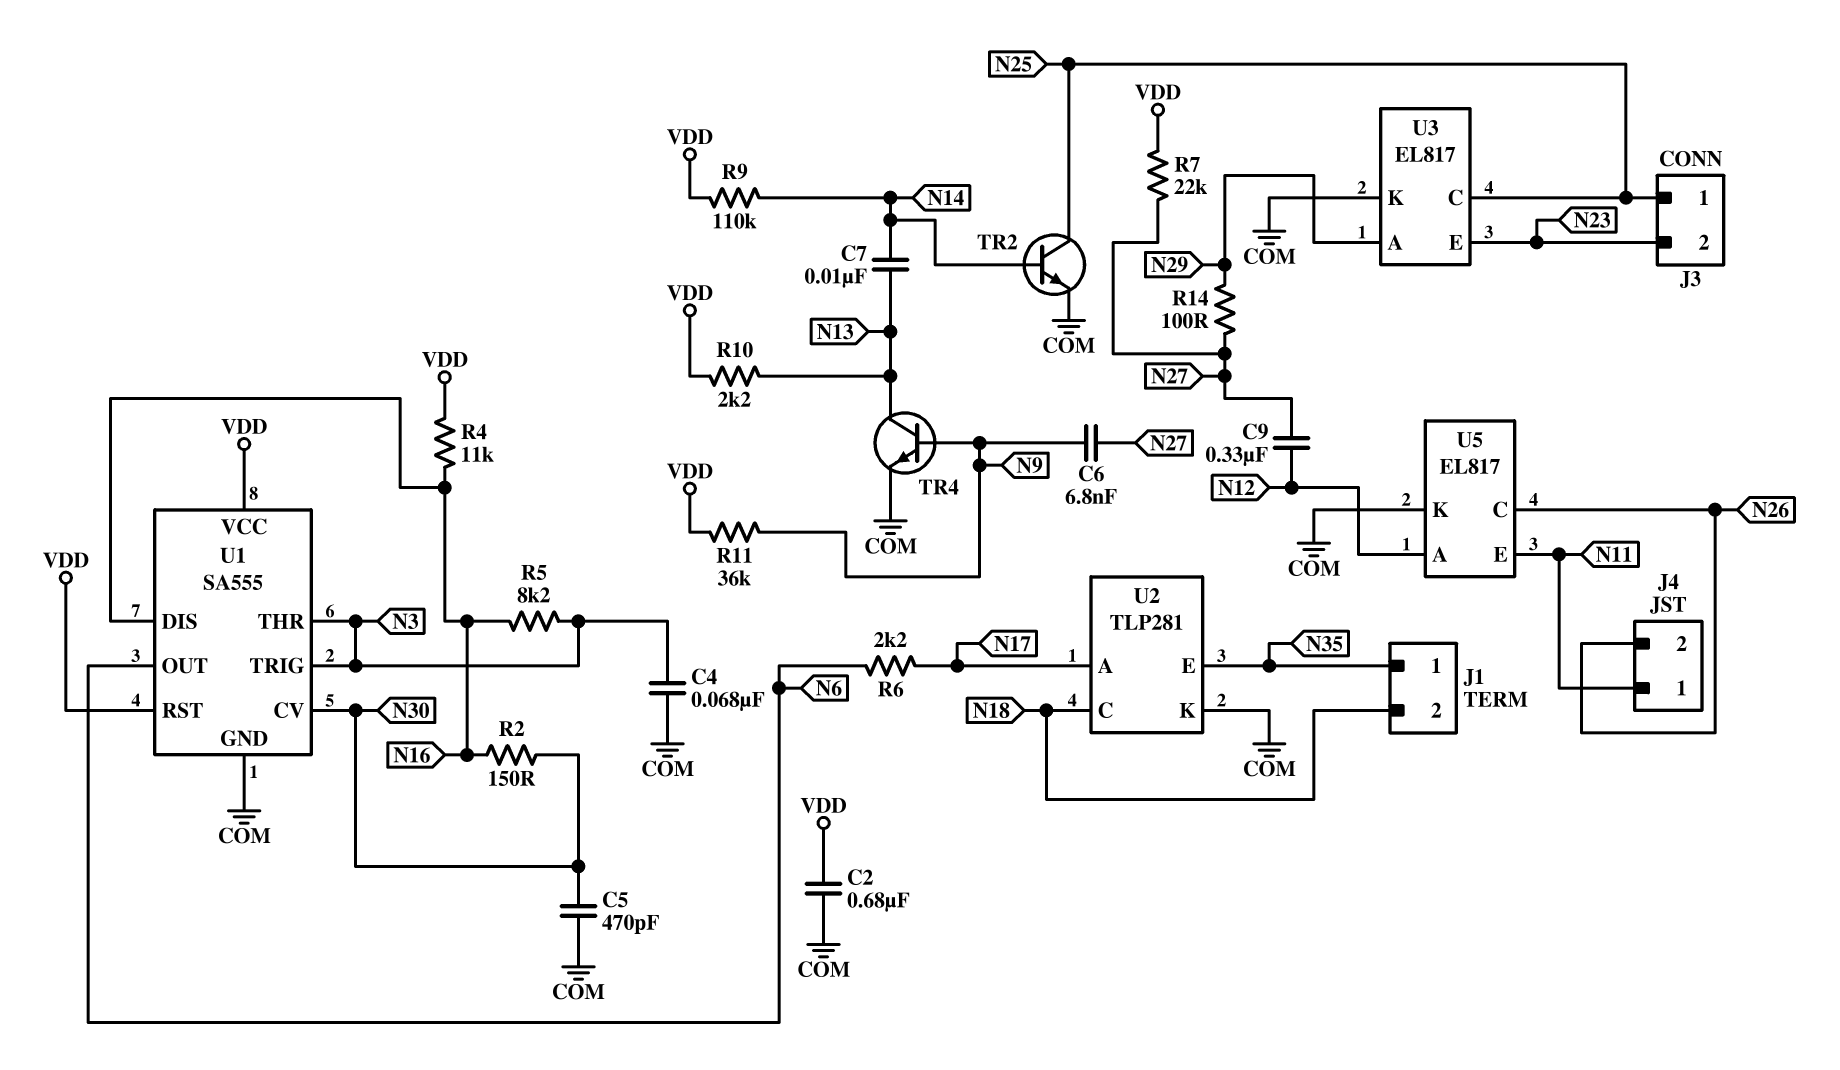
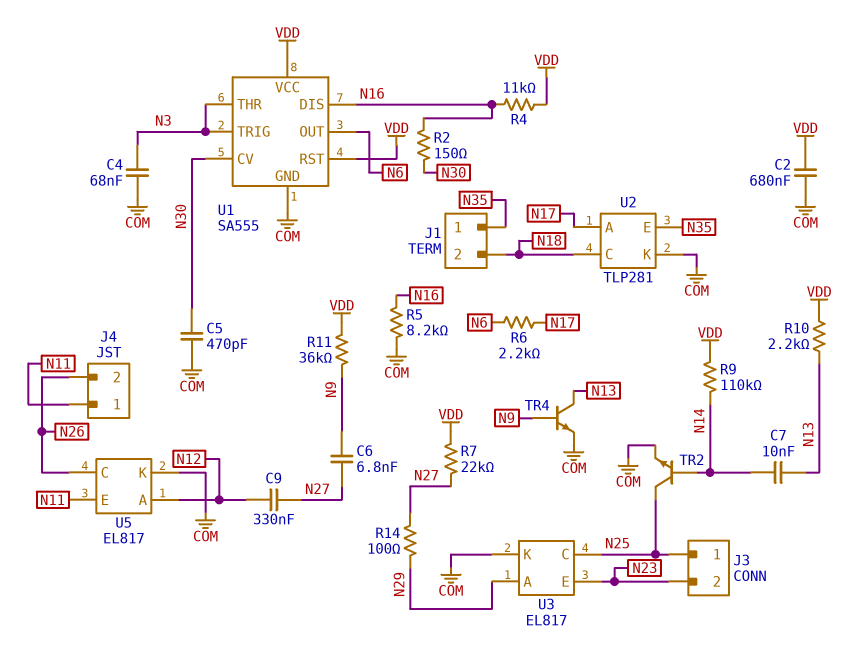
R5: 8.2k (N3, N16) -> 8.2k (COM, N16)

